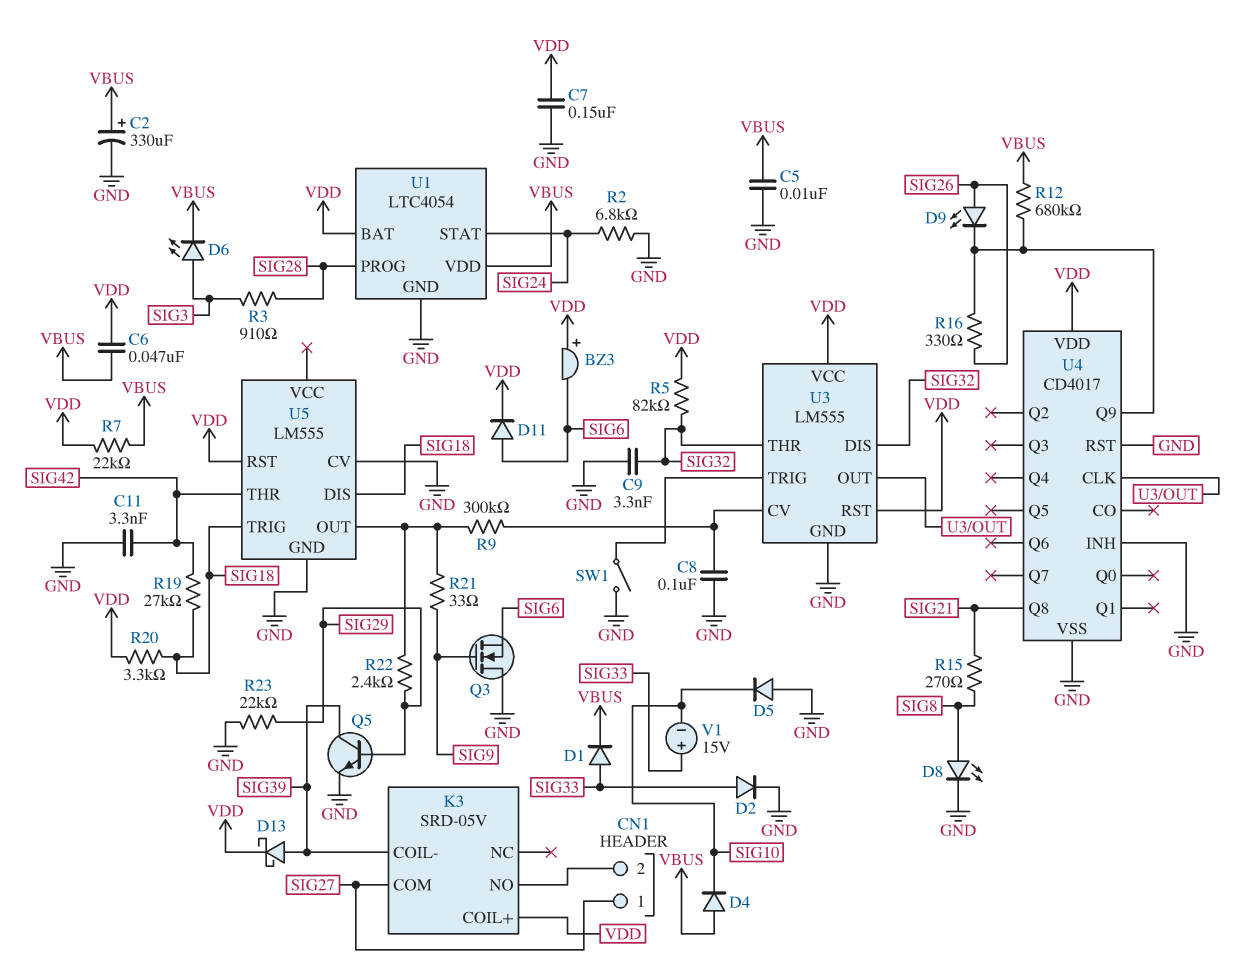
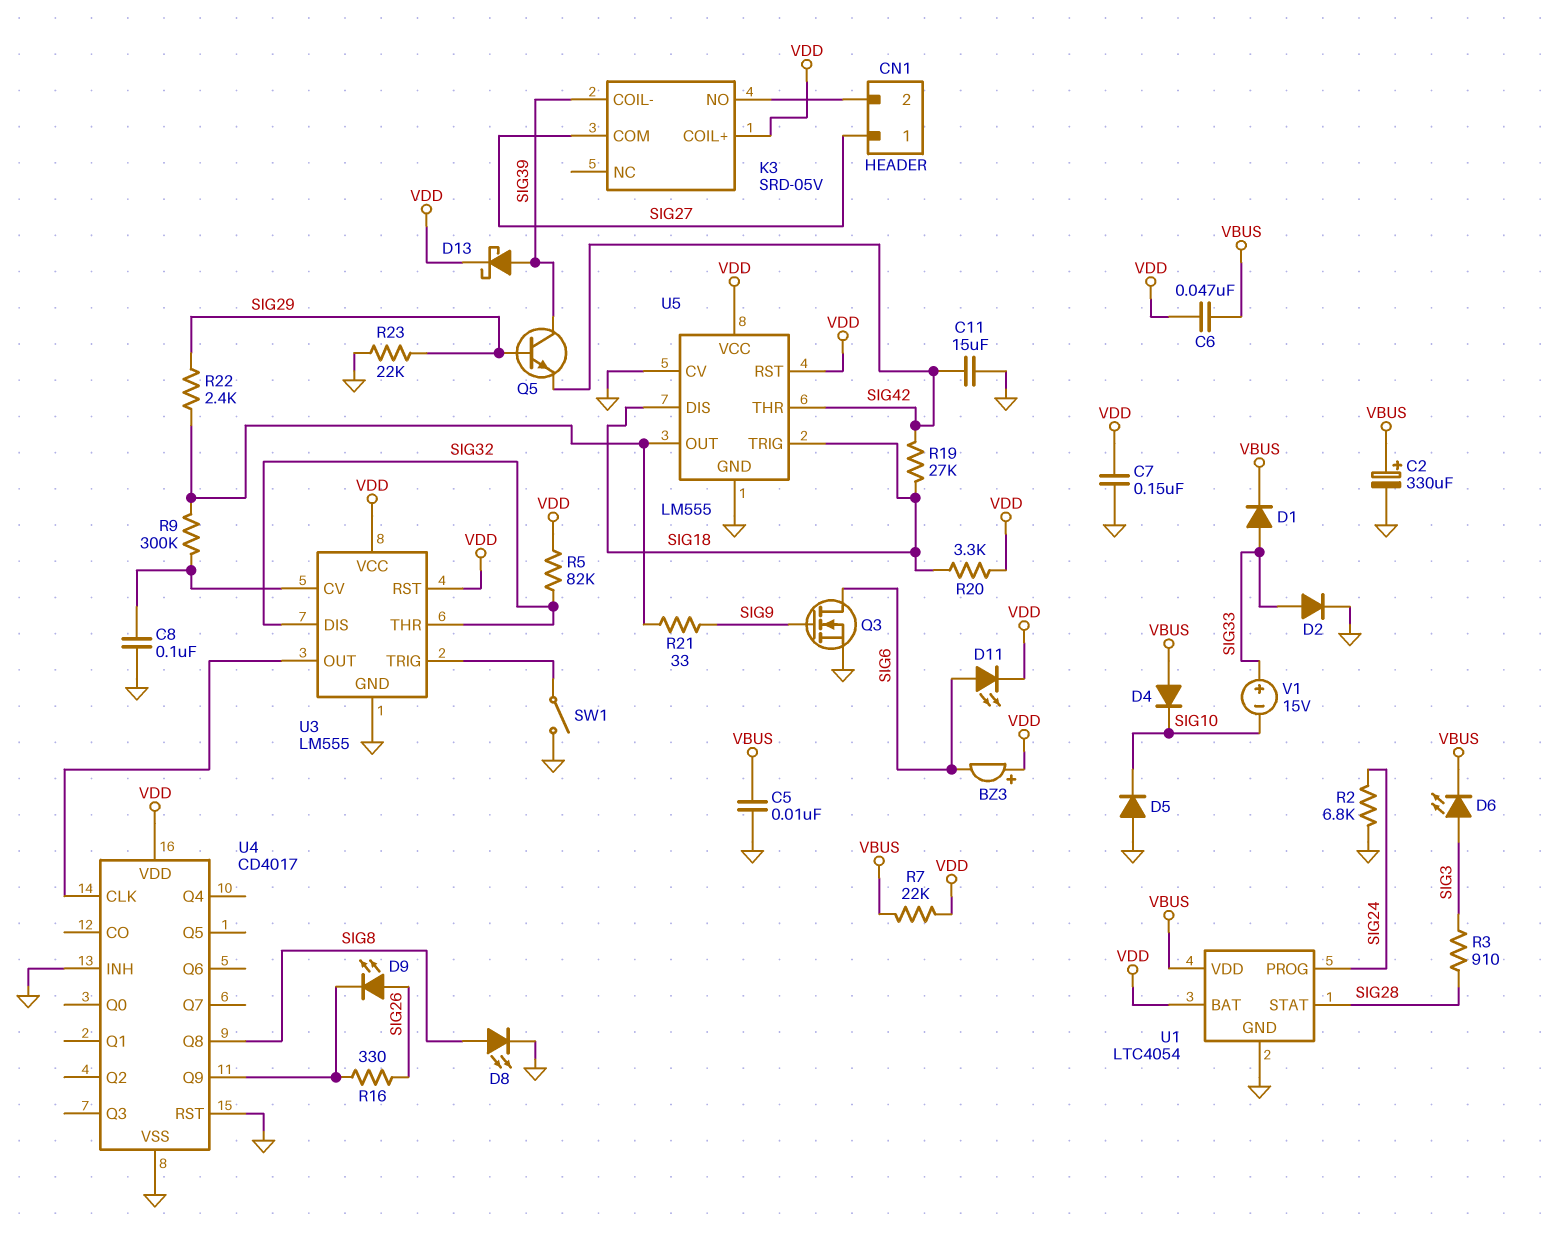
C9: 3.3nF (GND, SIG32) -> none
C11: 3.3nF (GND, SIG42) -> 15uF (GND, SIG42)
D11: diode (A SIG6, K VDD) -> LED (A SIG6, K VDD)
Q3: NMOS (G SIG9, D GND, S SIG6) -> NMOS (G SIG9, D SIG6, S GND)
Q5: NPN (B SIG29, C SIG39, E GND) -> NPN (B SIG29, C SIG39, E SIG42)
R12: 680k (U4/Q9, VBUS) -> none
R15: 270 (SIG8, SIG21) -> none
U1 pin PROG: SIG28 -> SIG24
U1 pin STAT: SIG24 -> SIG28
U4 pin Q8: SIG21 -> SIG8
U5 pin VCC: none -> VDD

